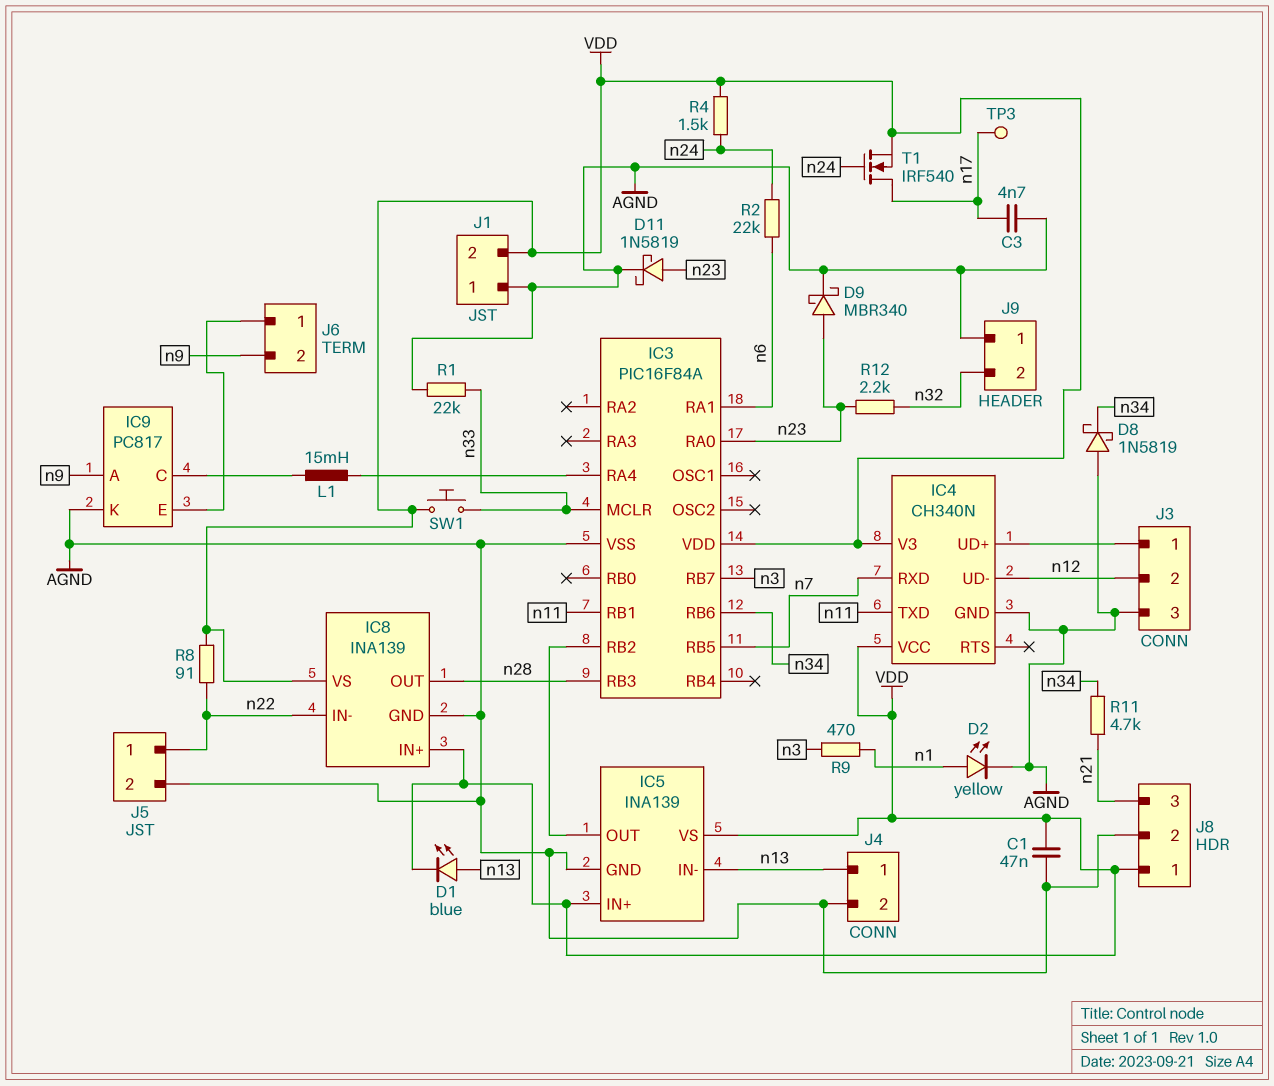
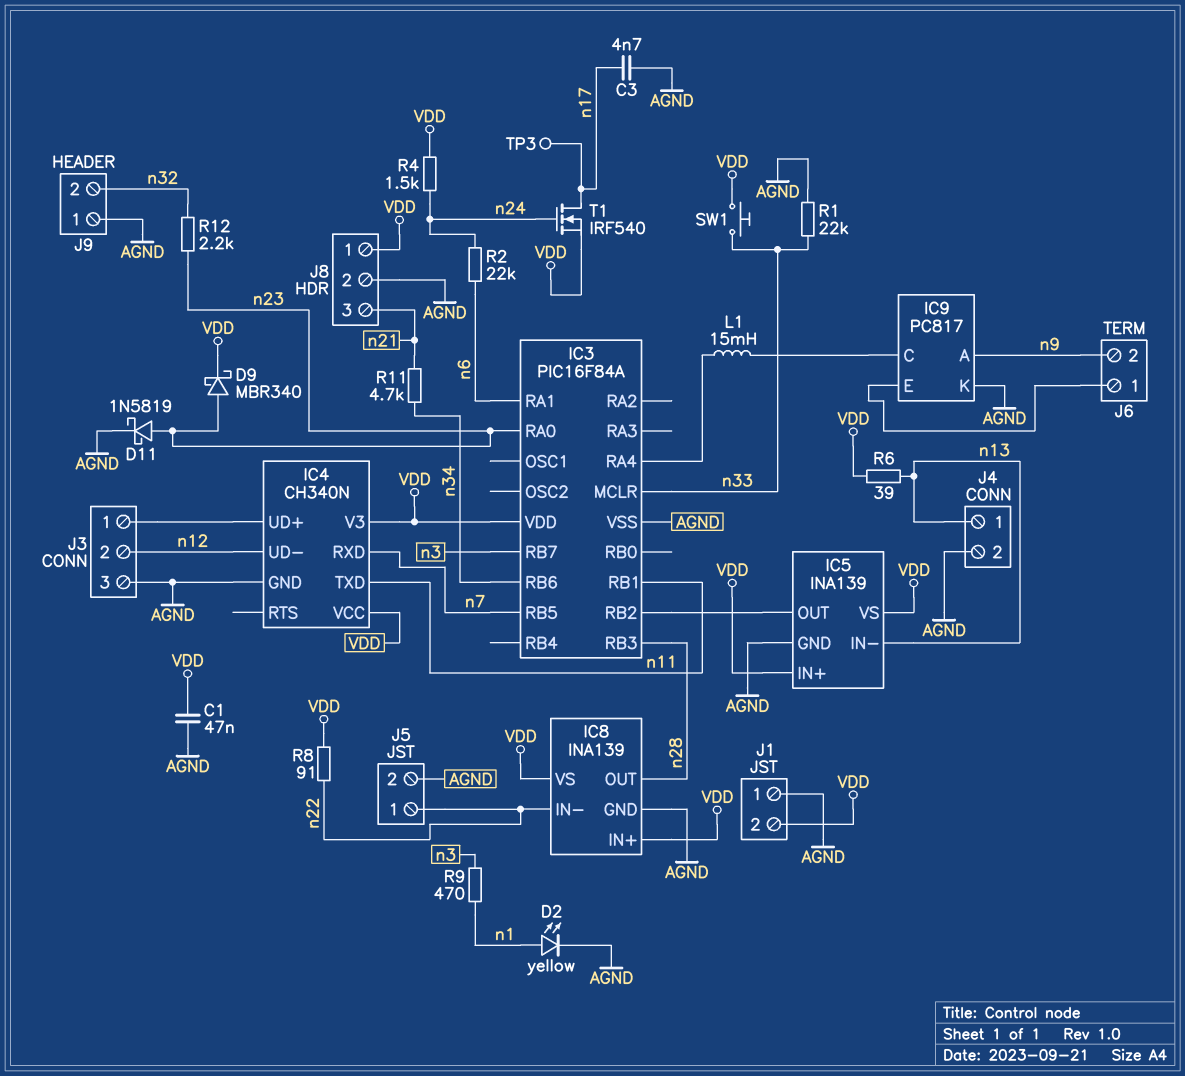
D1: LED blue (A n13, K VDD) -> none
D8: schottky 1N5819 (A AGND, K n34) -> none
D9: schottky MBR340 (A n23, K AGND) -> schottky MBR340 (A n23, K VDD)
R6: none -> 39 (VDD, n13)

